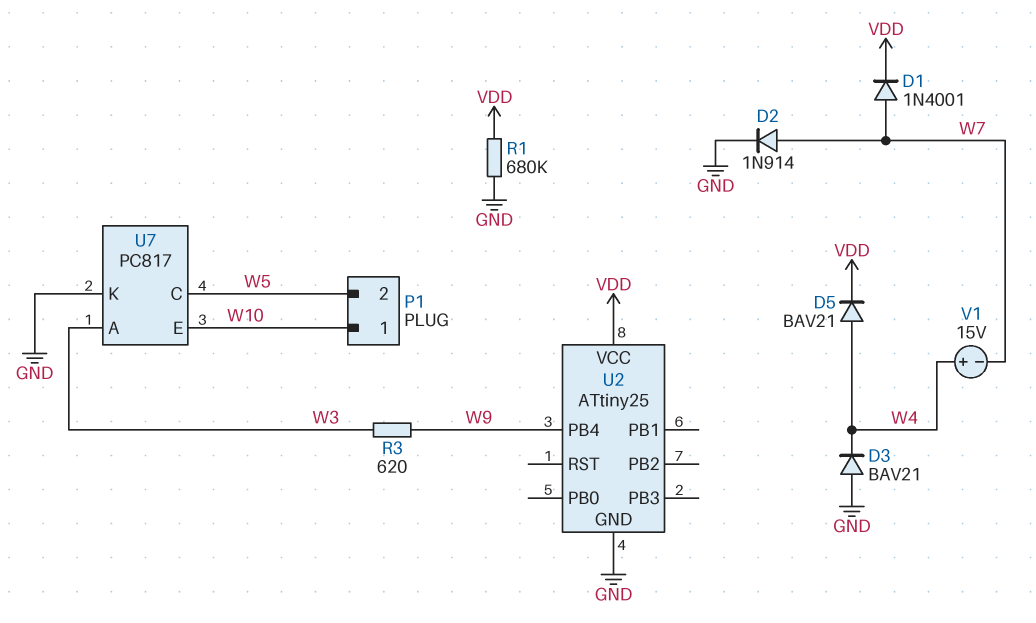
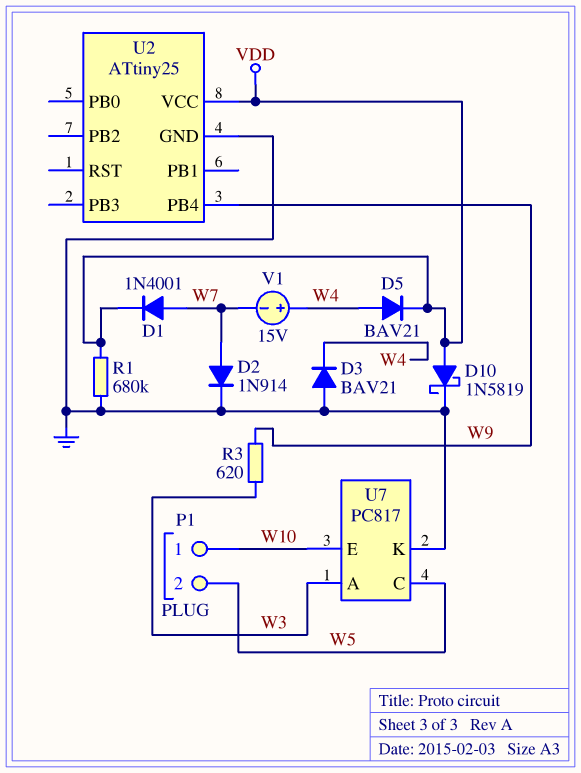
D10: none -> schottky 1N5819 (A VDD, K GND)

